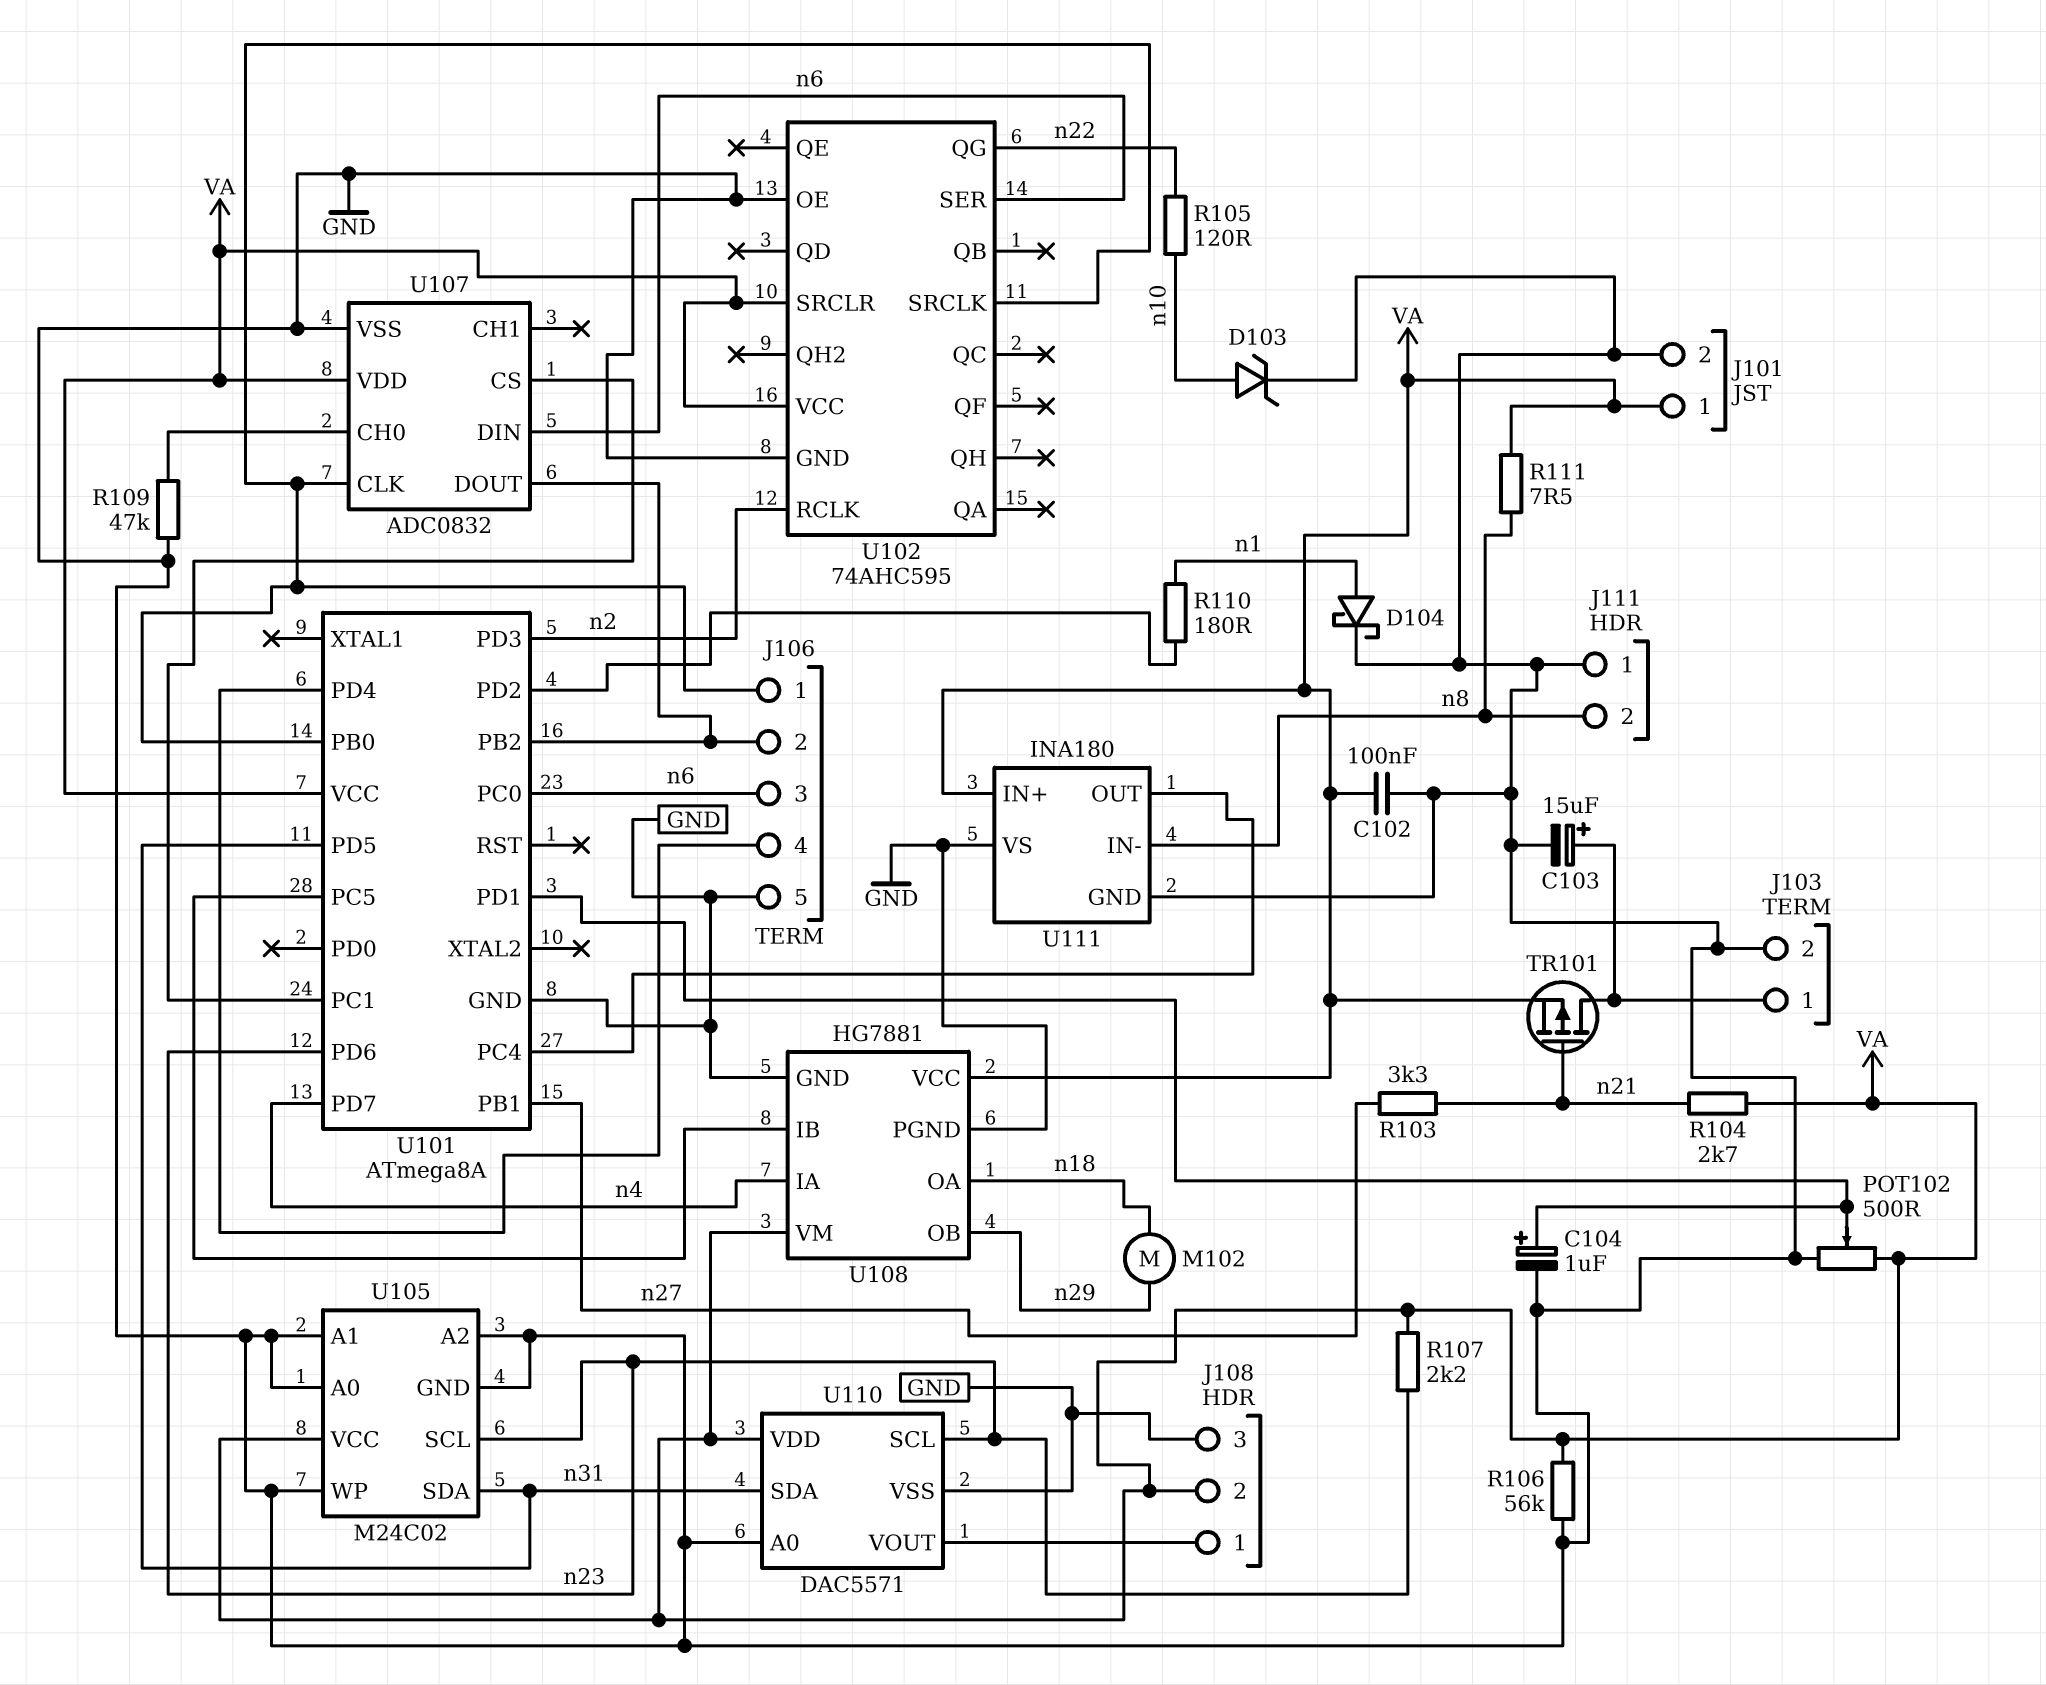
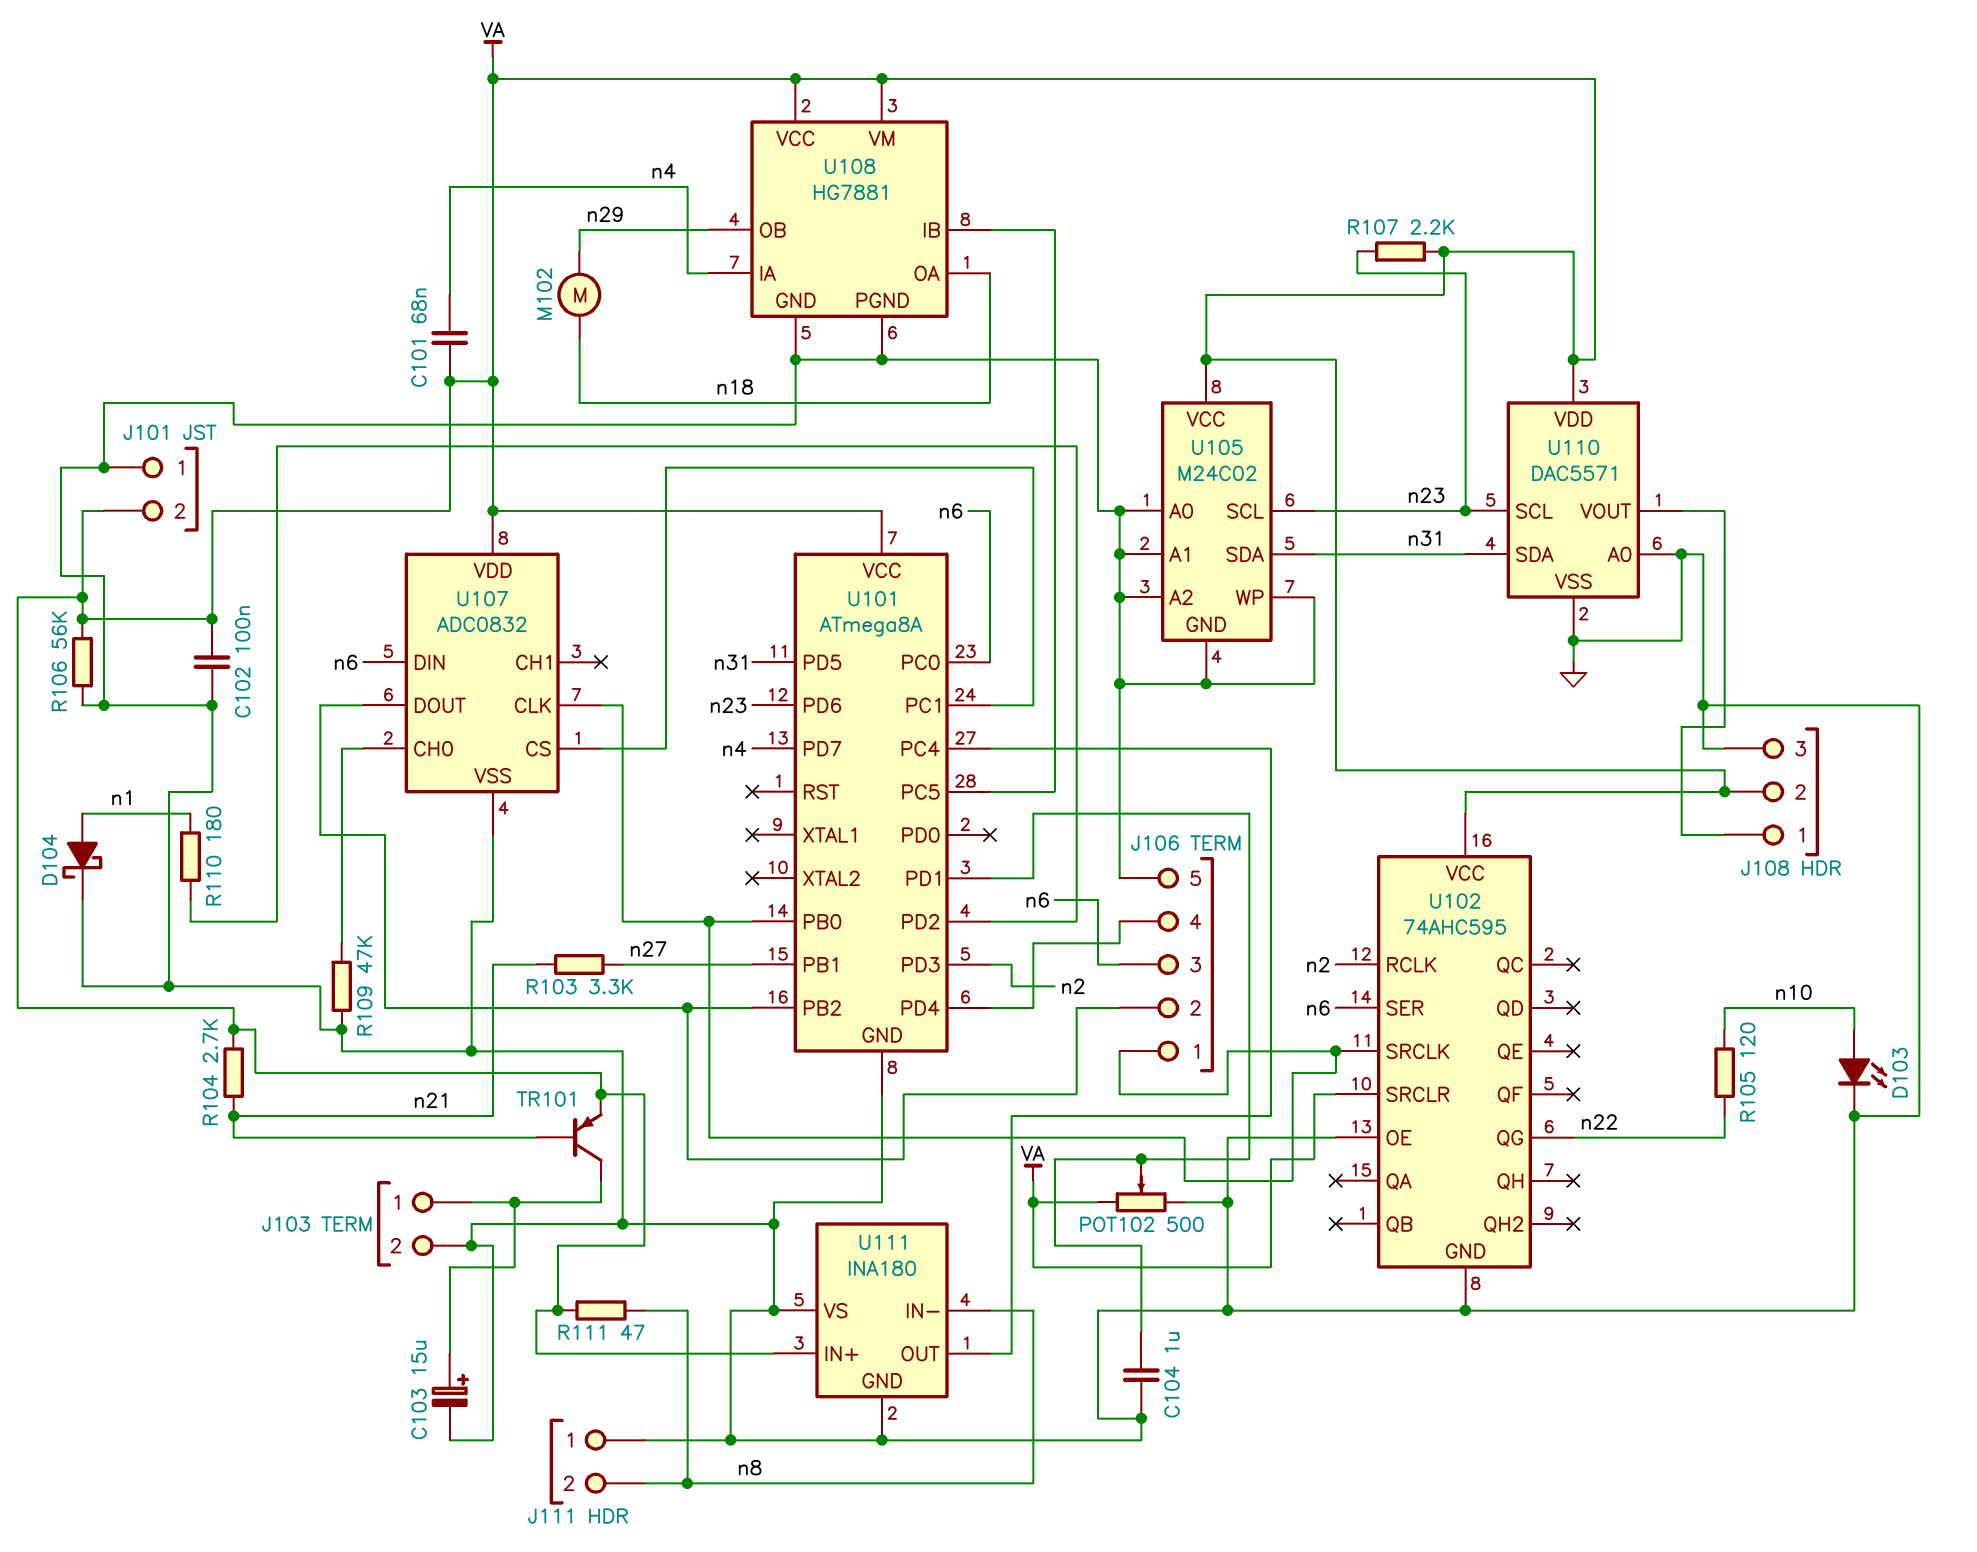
C101: none -> 68nF (VA, n4)
C104: 1uF (plus U101/PD1, minus GND) -> 1uF (GND, U101/PD1)
D103: zener (A n10, K GND) -> LED (A n10, K GND)
J101 pin 1: VA -> GND
J101 pin 2: GND -> VA
R111: 7.5 (VA, n8) -> 47 (VA, n8)
TR101: PMOS (G n21, D J103/1, S VA) -> PNP (B n21, C J103/1, E VA)

